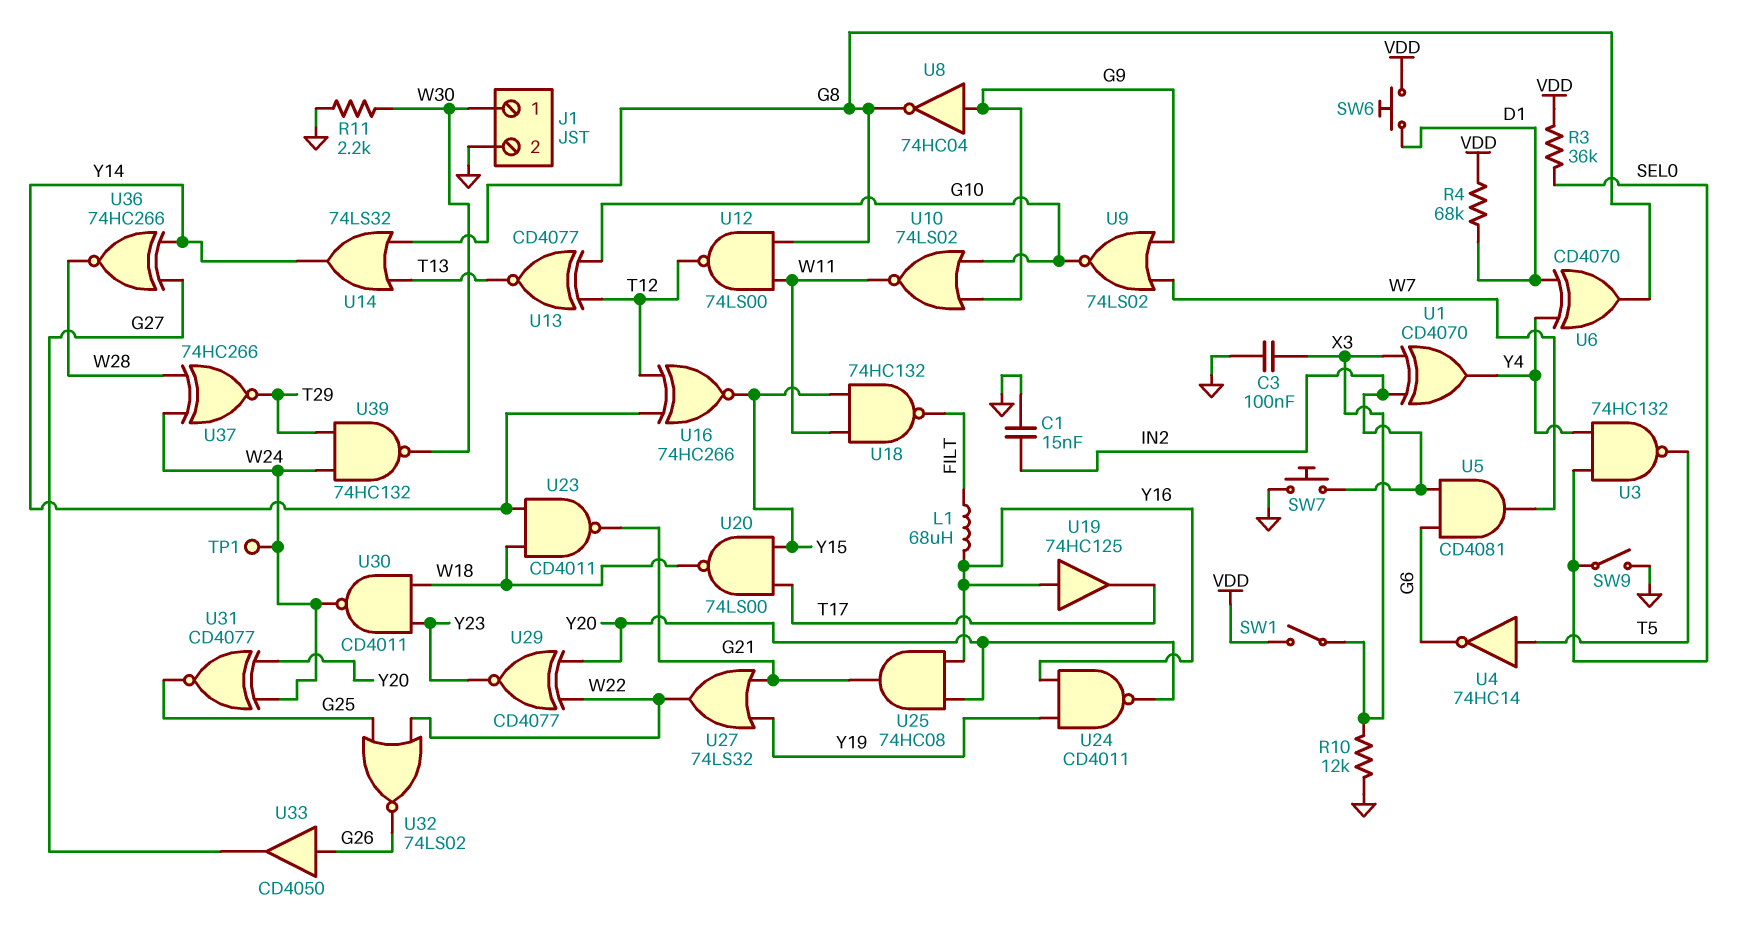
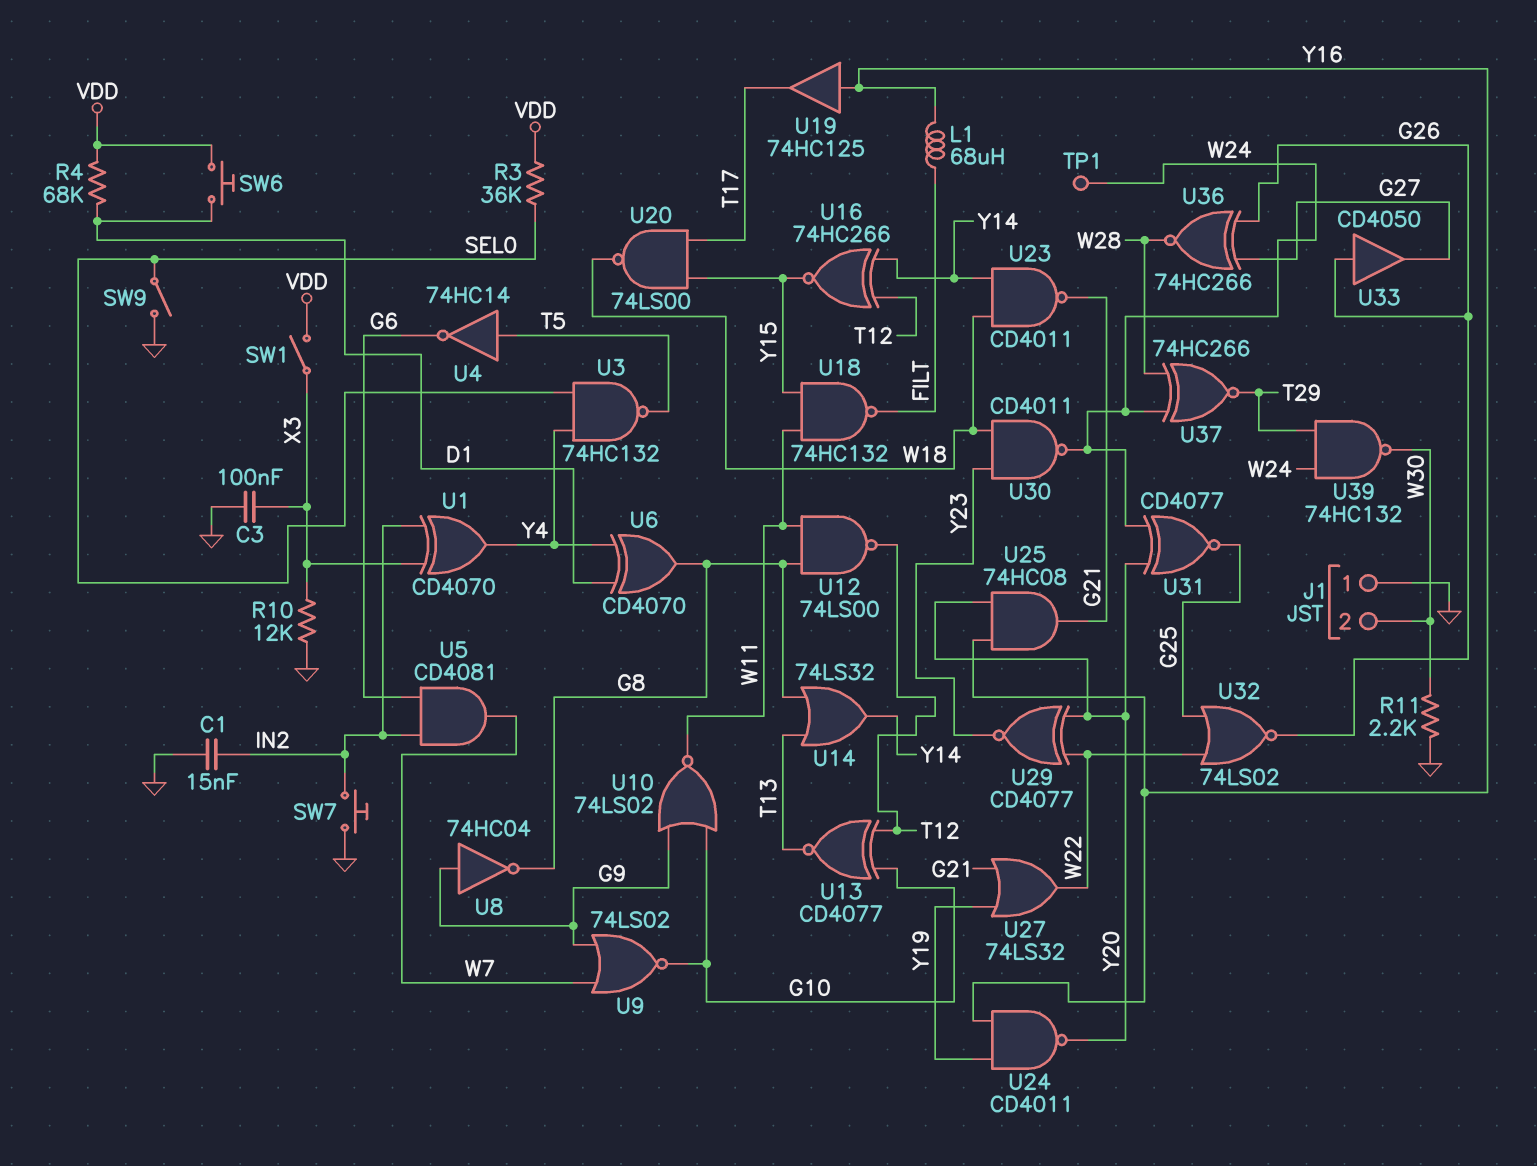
J1 pin 1: W30 -> GND
J1 pin 2: GND -> W30
U36: XNOR 74HC266 (in G27, in Y14, out W28) -> XNOR 74HC266 (in G26, in G27, out W28)

